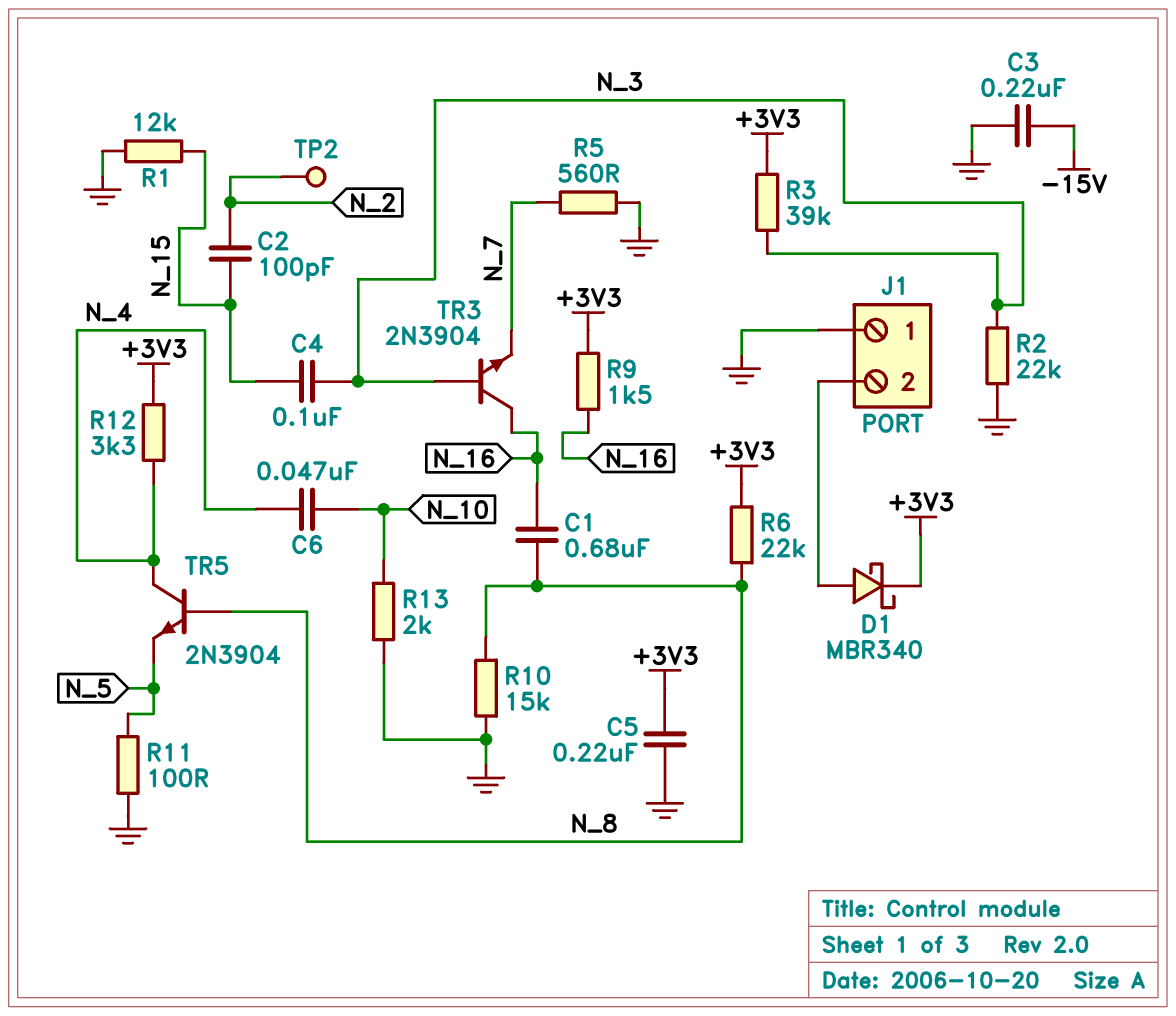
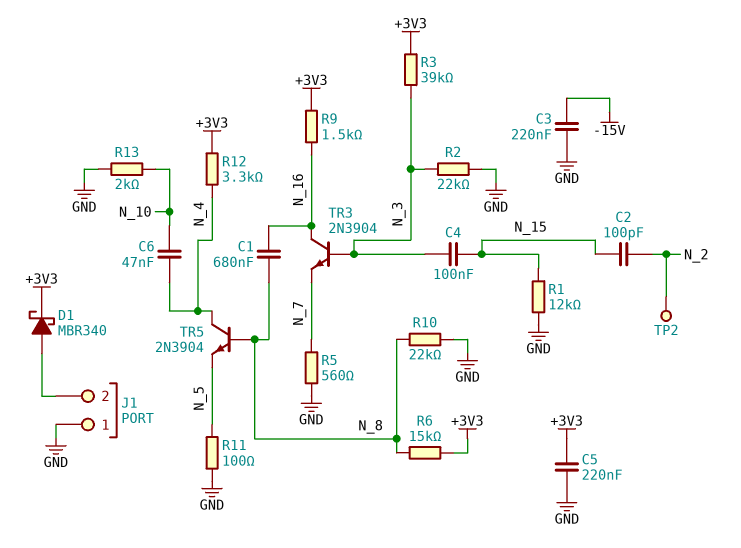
R6: 22k (+3V3, N_8) -> 15k (+3V3, N_8)
R10: 15k (GND, N_8) -> 22k (GND, N_8)

